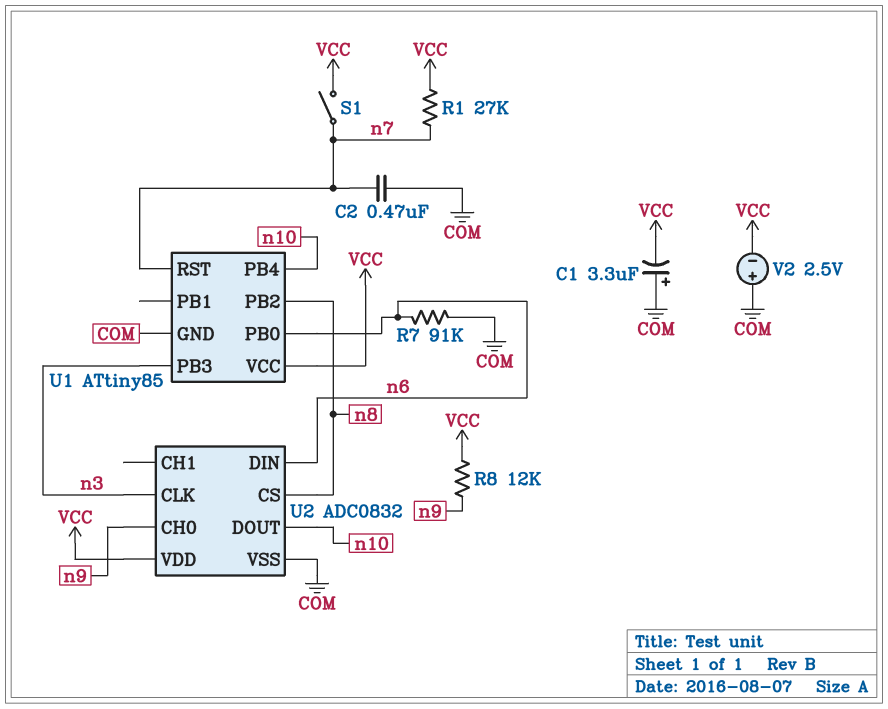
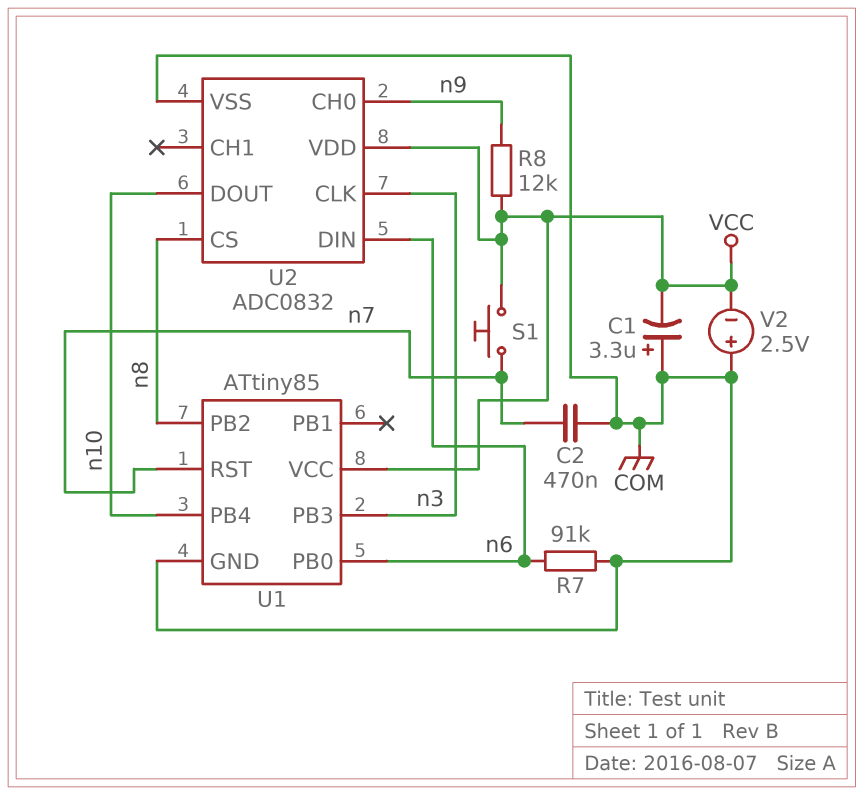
R1: 27k (VCC, n7) -> none
S1: switch (VCC, n7) -> button (VCC, n7)

